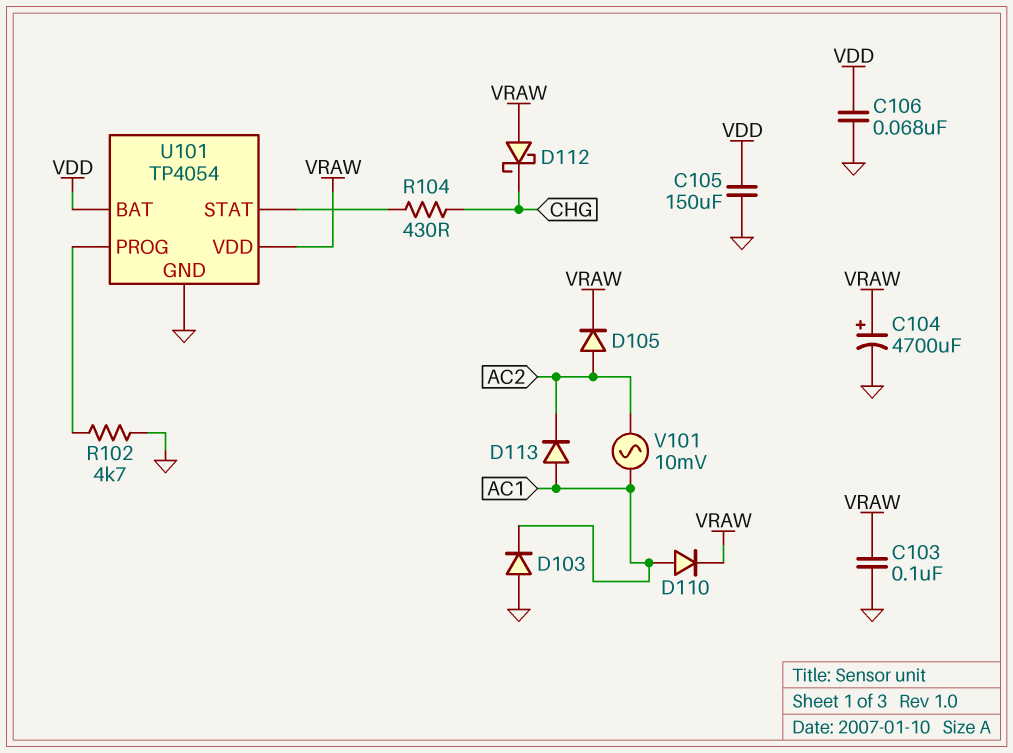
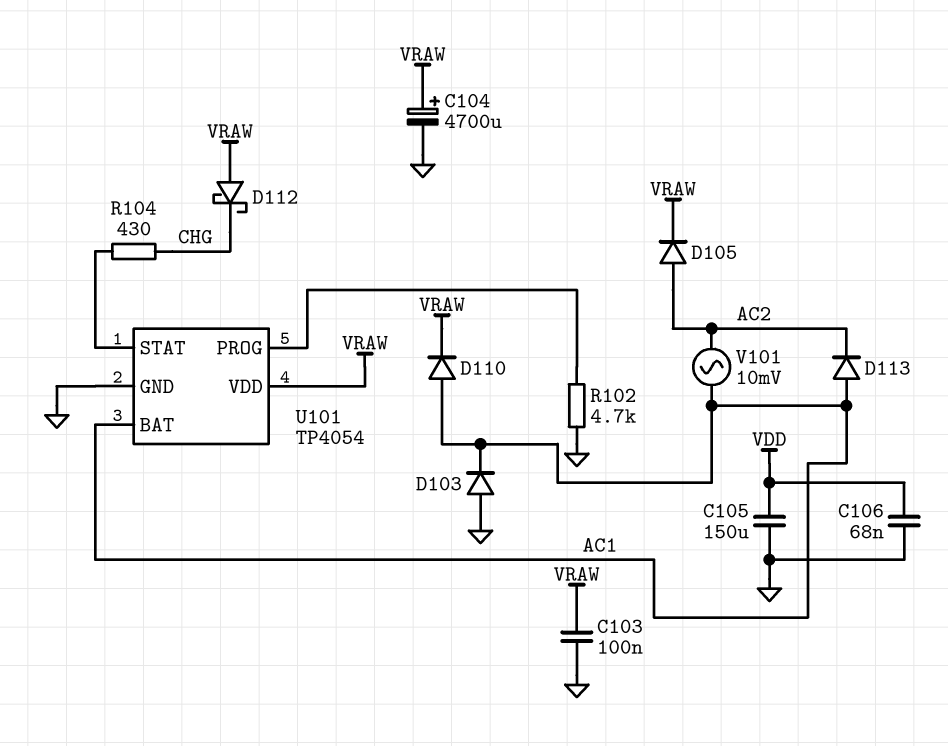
U101 pin BAT: VDD -> AC1

